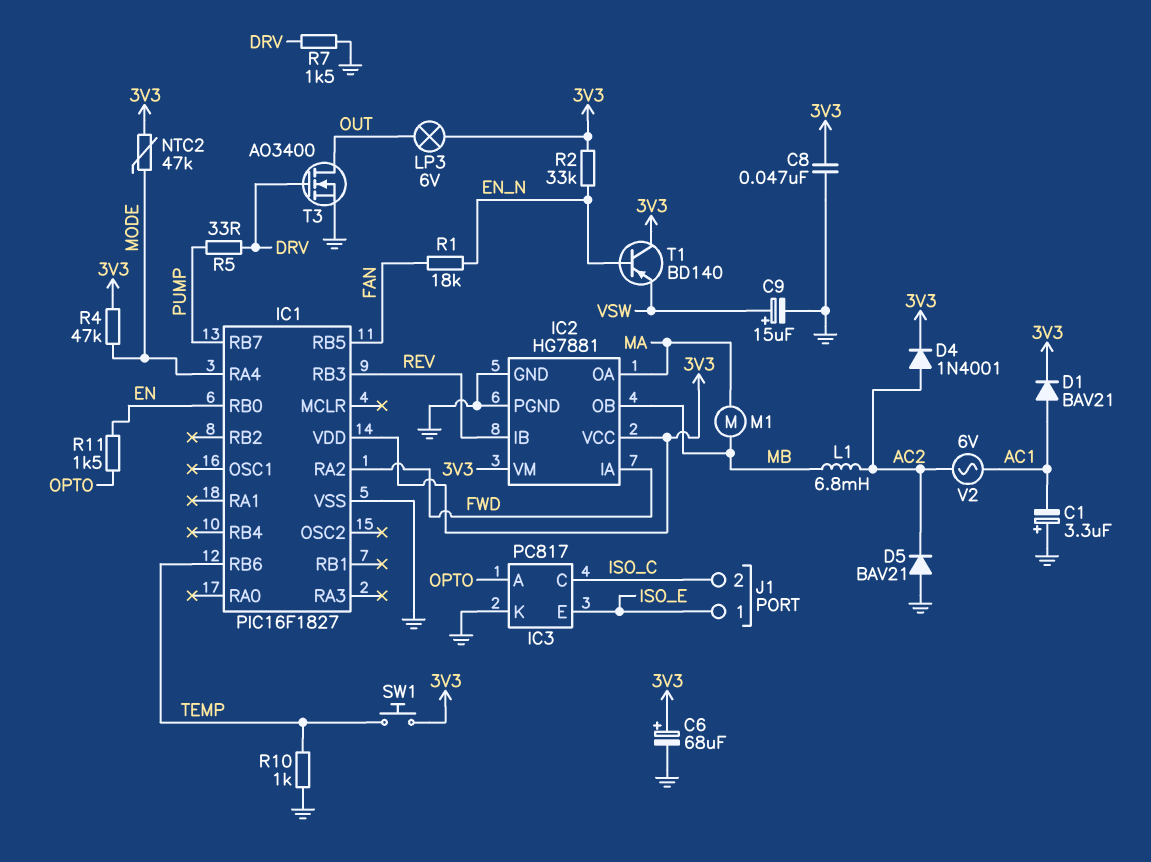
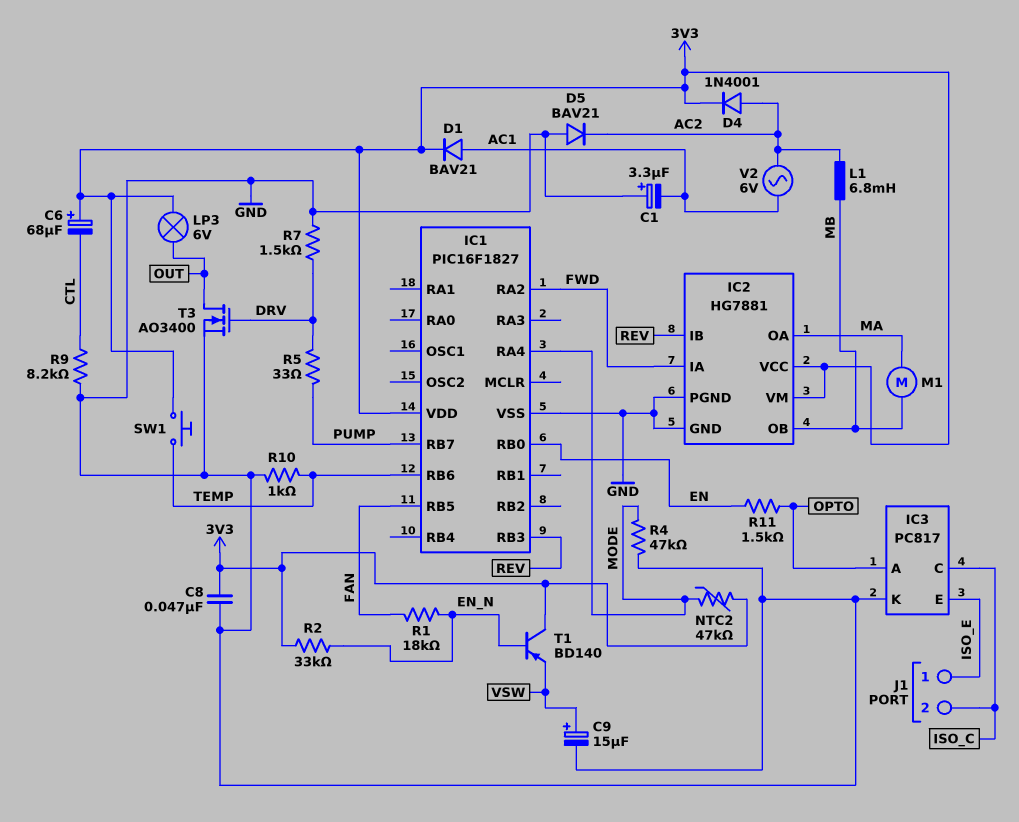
C6: 68uF (plus 3V3, minus GND) -> 68uF (plus 3V3, minus CTL)
R4: 47k (3V3, MODE) -> 47k (GND, MODE)
R9: none -> 8.2k (CTL, GND)

